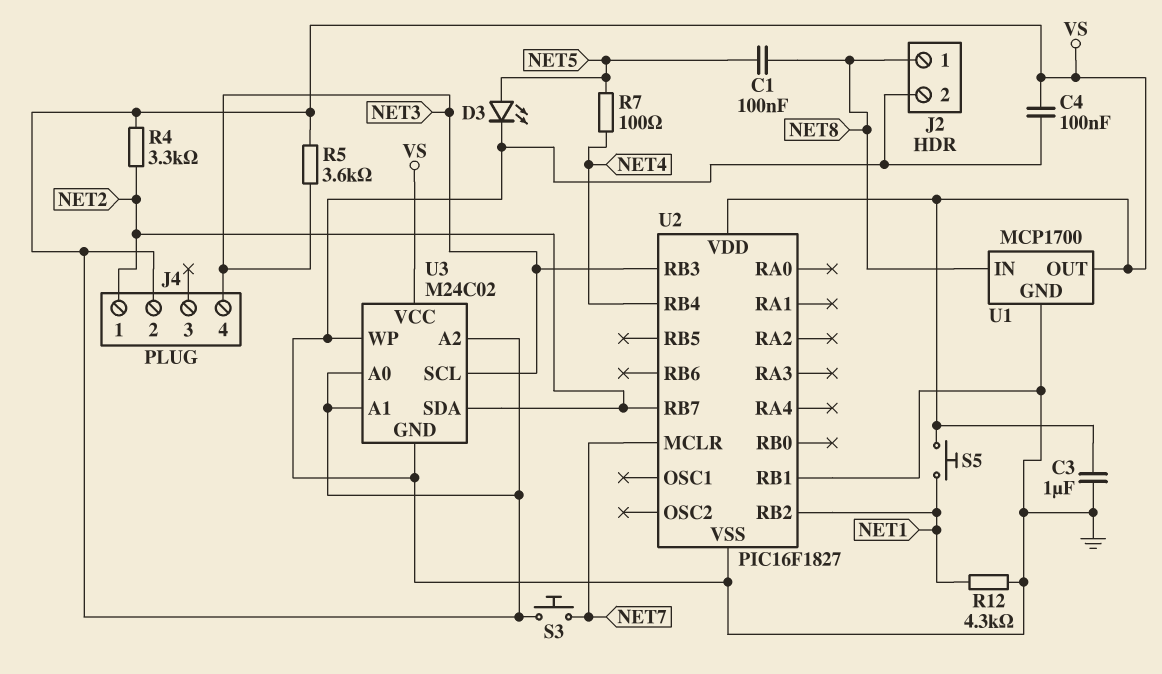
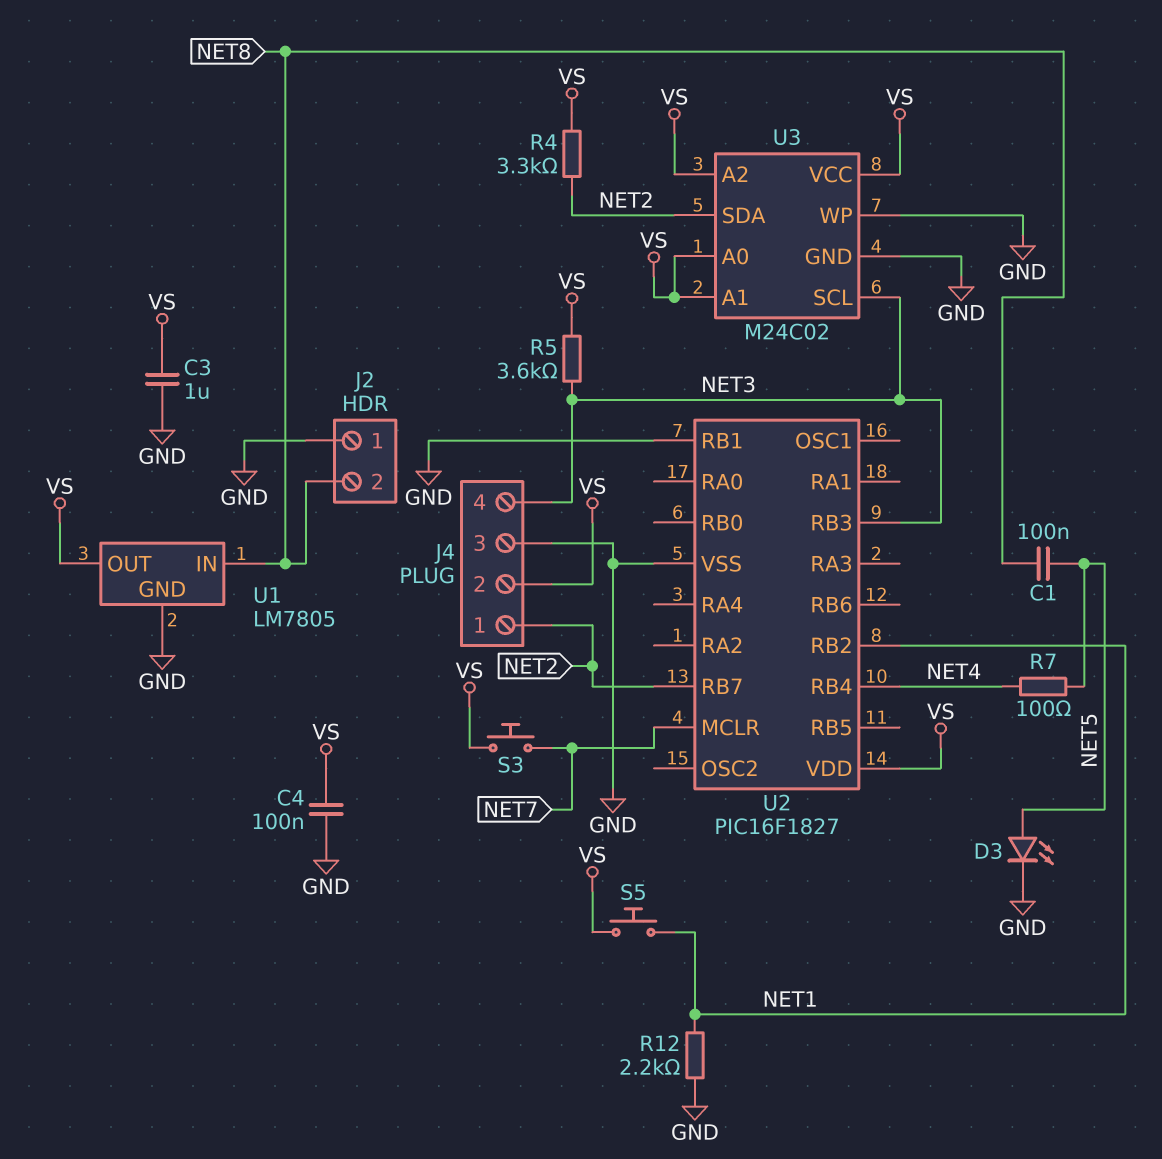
J2 pin 1: NET8 -> GND
J2 pin 2: GND -> NET8
J4 pin 3: none -> GND
R12: 4.3k (GND, NET1) -> 2.2k (GND, NET1)
U1: MCP1700 -> LM7805

